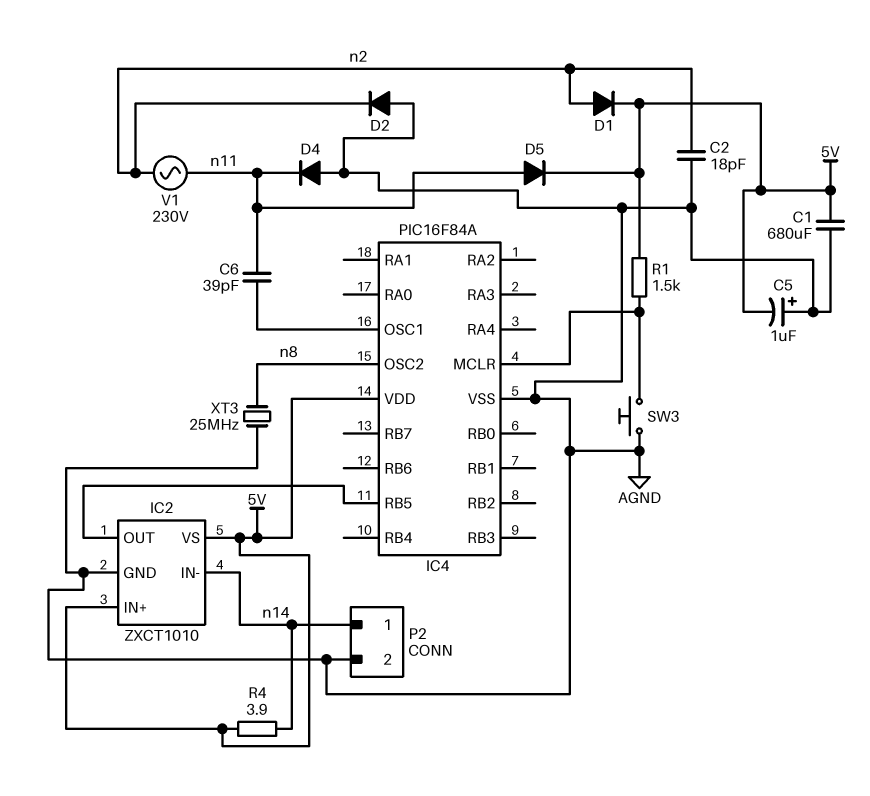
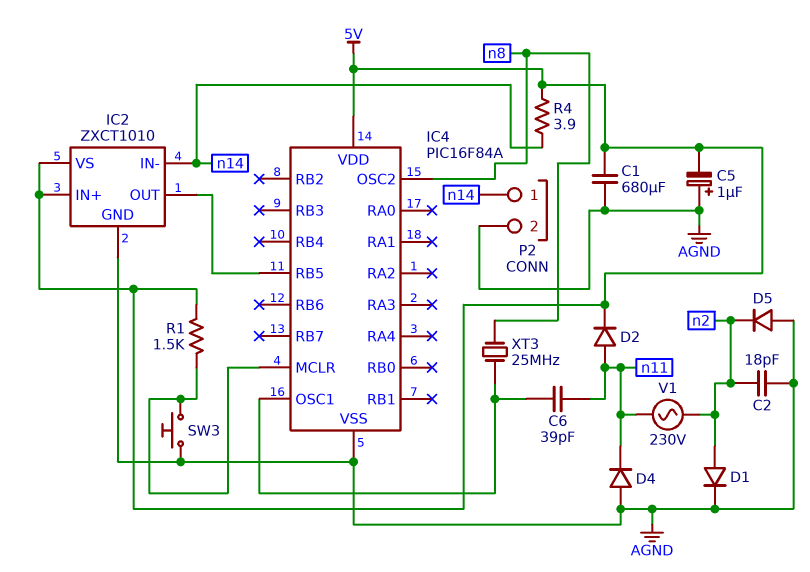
D1: diode (A n2, K 5V) -> diode (A n2, K AGND)
D2: diode (A AGND, K n2) -> diode (A n11, K 5V)
D5: diode (A n11, K 5V) -> diode (A AGND, K n2)
XT3: 25MHz (AGND, n8) -> 25MHz (IC4/OSC1, n8)

